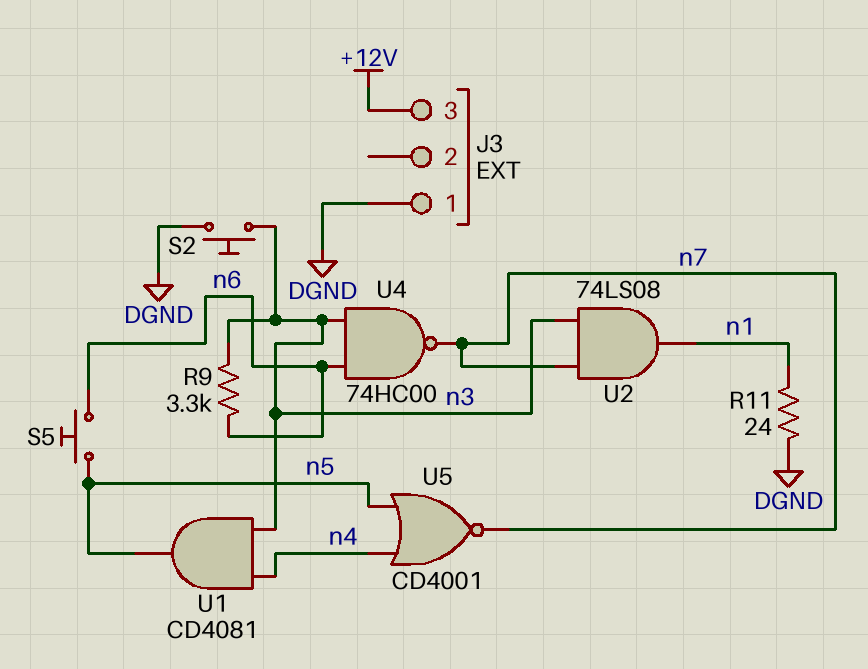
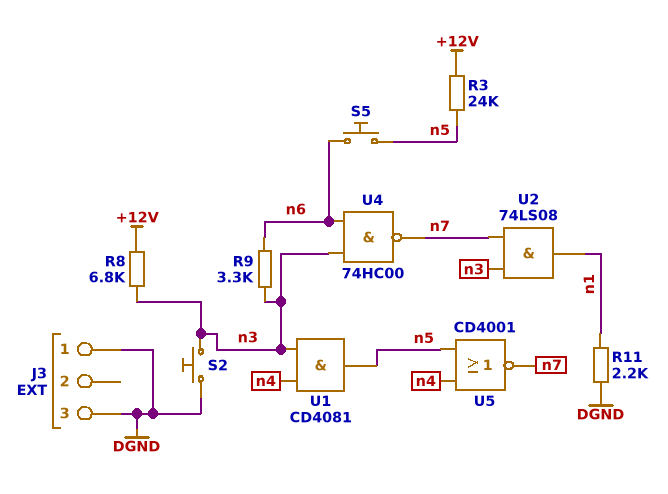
J3 pin 3: +12V -> DGND
R3: none -> 24k (+12V, n5)
R8: none -> 6.8k (+12V, n3)
R11: 24 (DGND, n1) -> 2.2k (DGND, n1)

